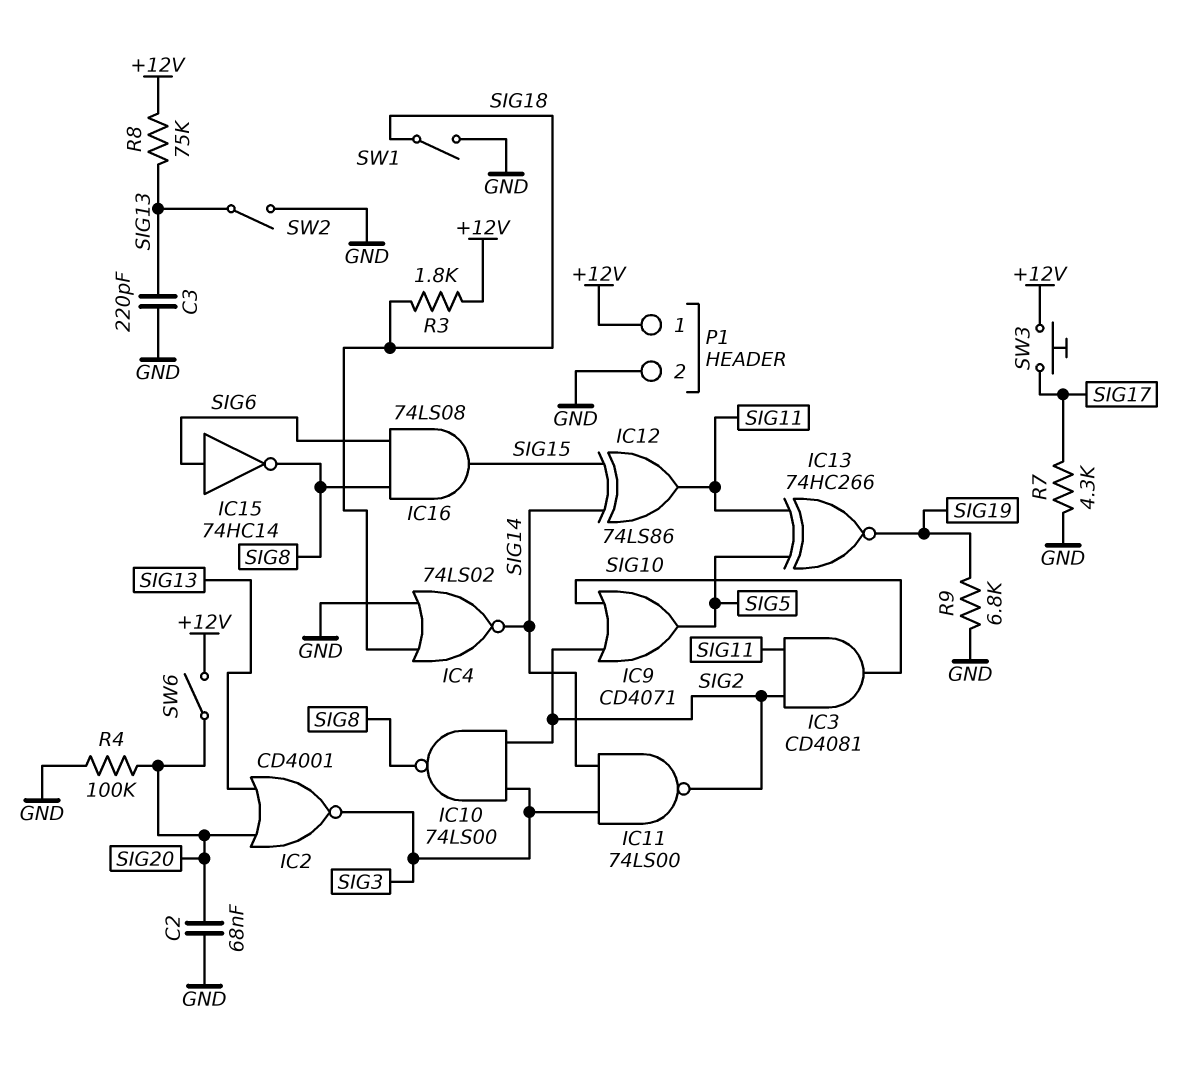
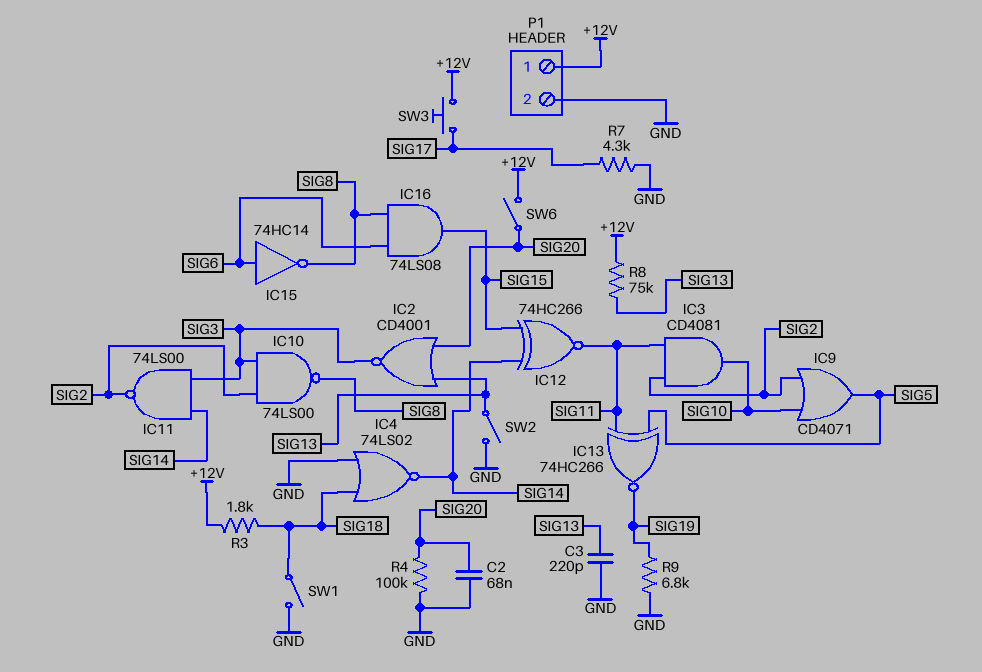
IC12: XOR 74LS86 (in SIG14, in SIG15, out SIG11) -> XNOR 74HC266 (in SIG14, in SIG15, out SIG11)

